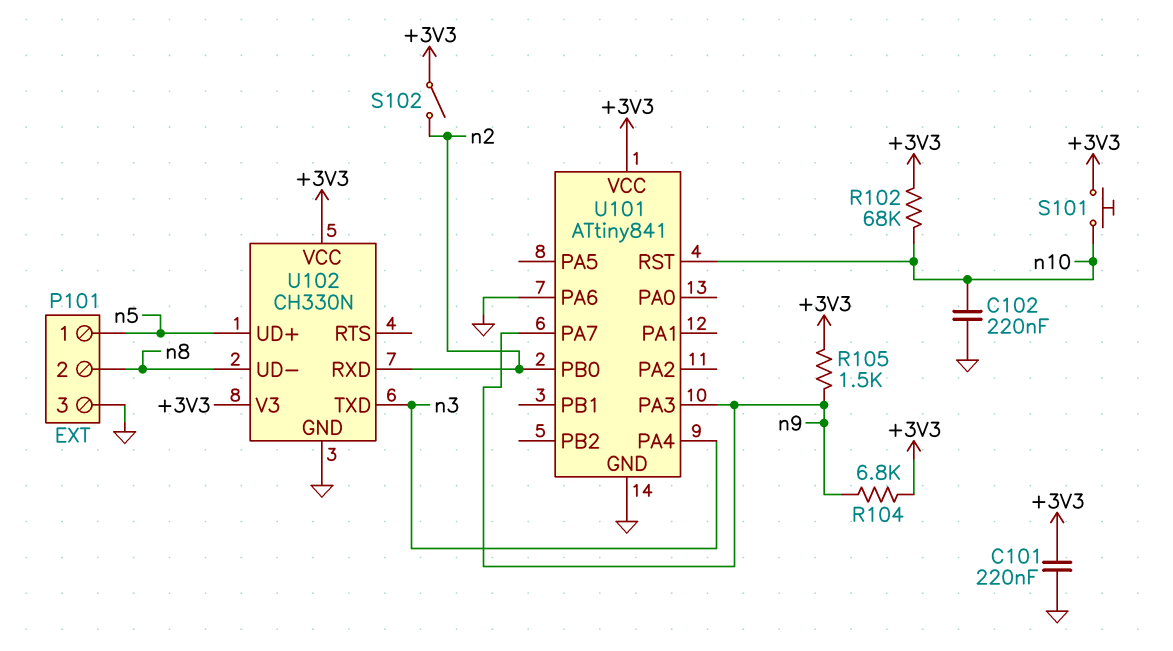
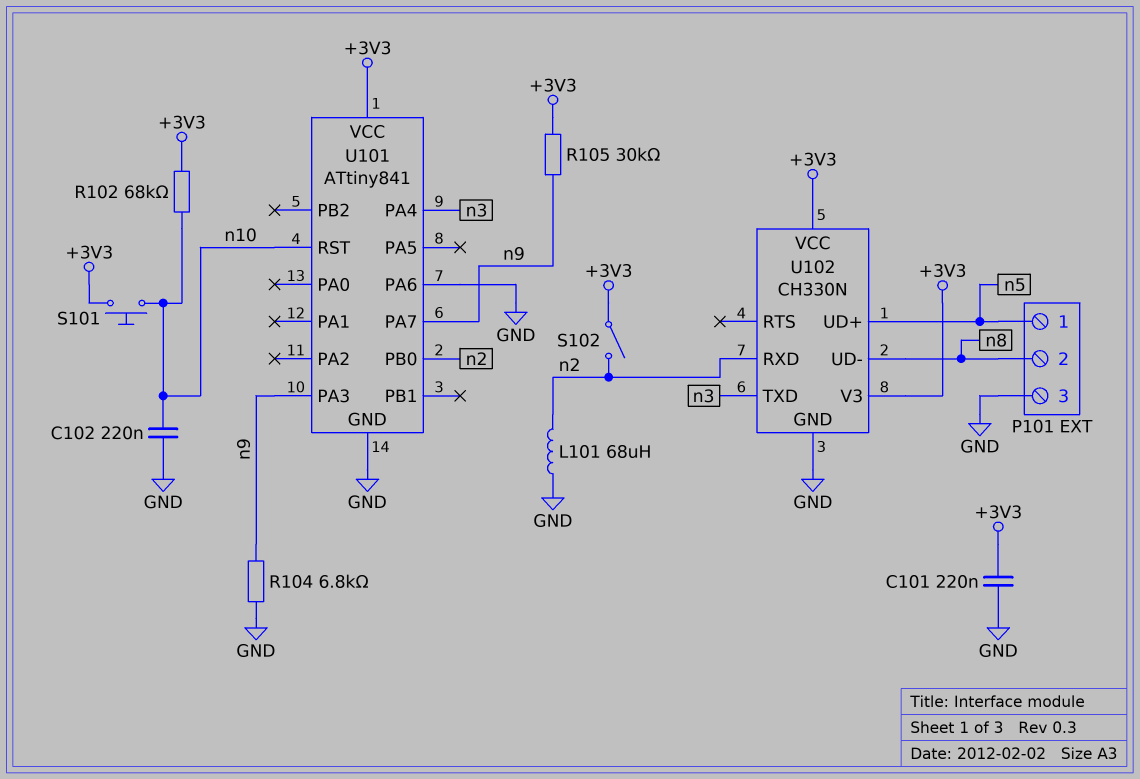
L101: none -> 68uH (GND, n2)
R104: 6.8k (+3V3, n9) -> 6.8k (GND, n9)
R105: 1.5k (+3V3, n9) -> 30k (+3V3, n9)

